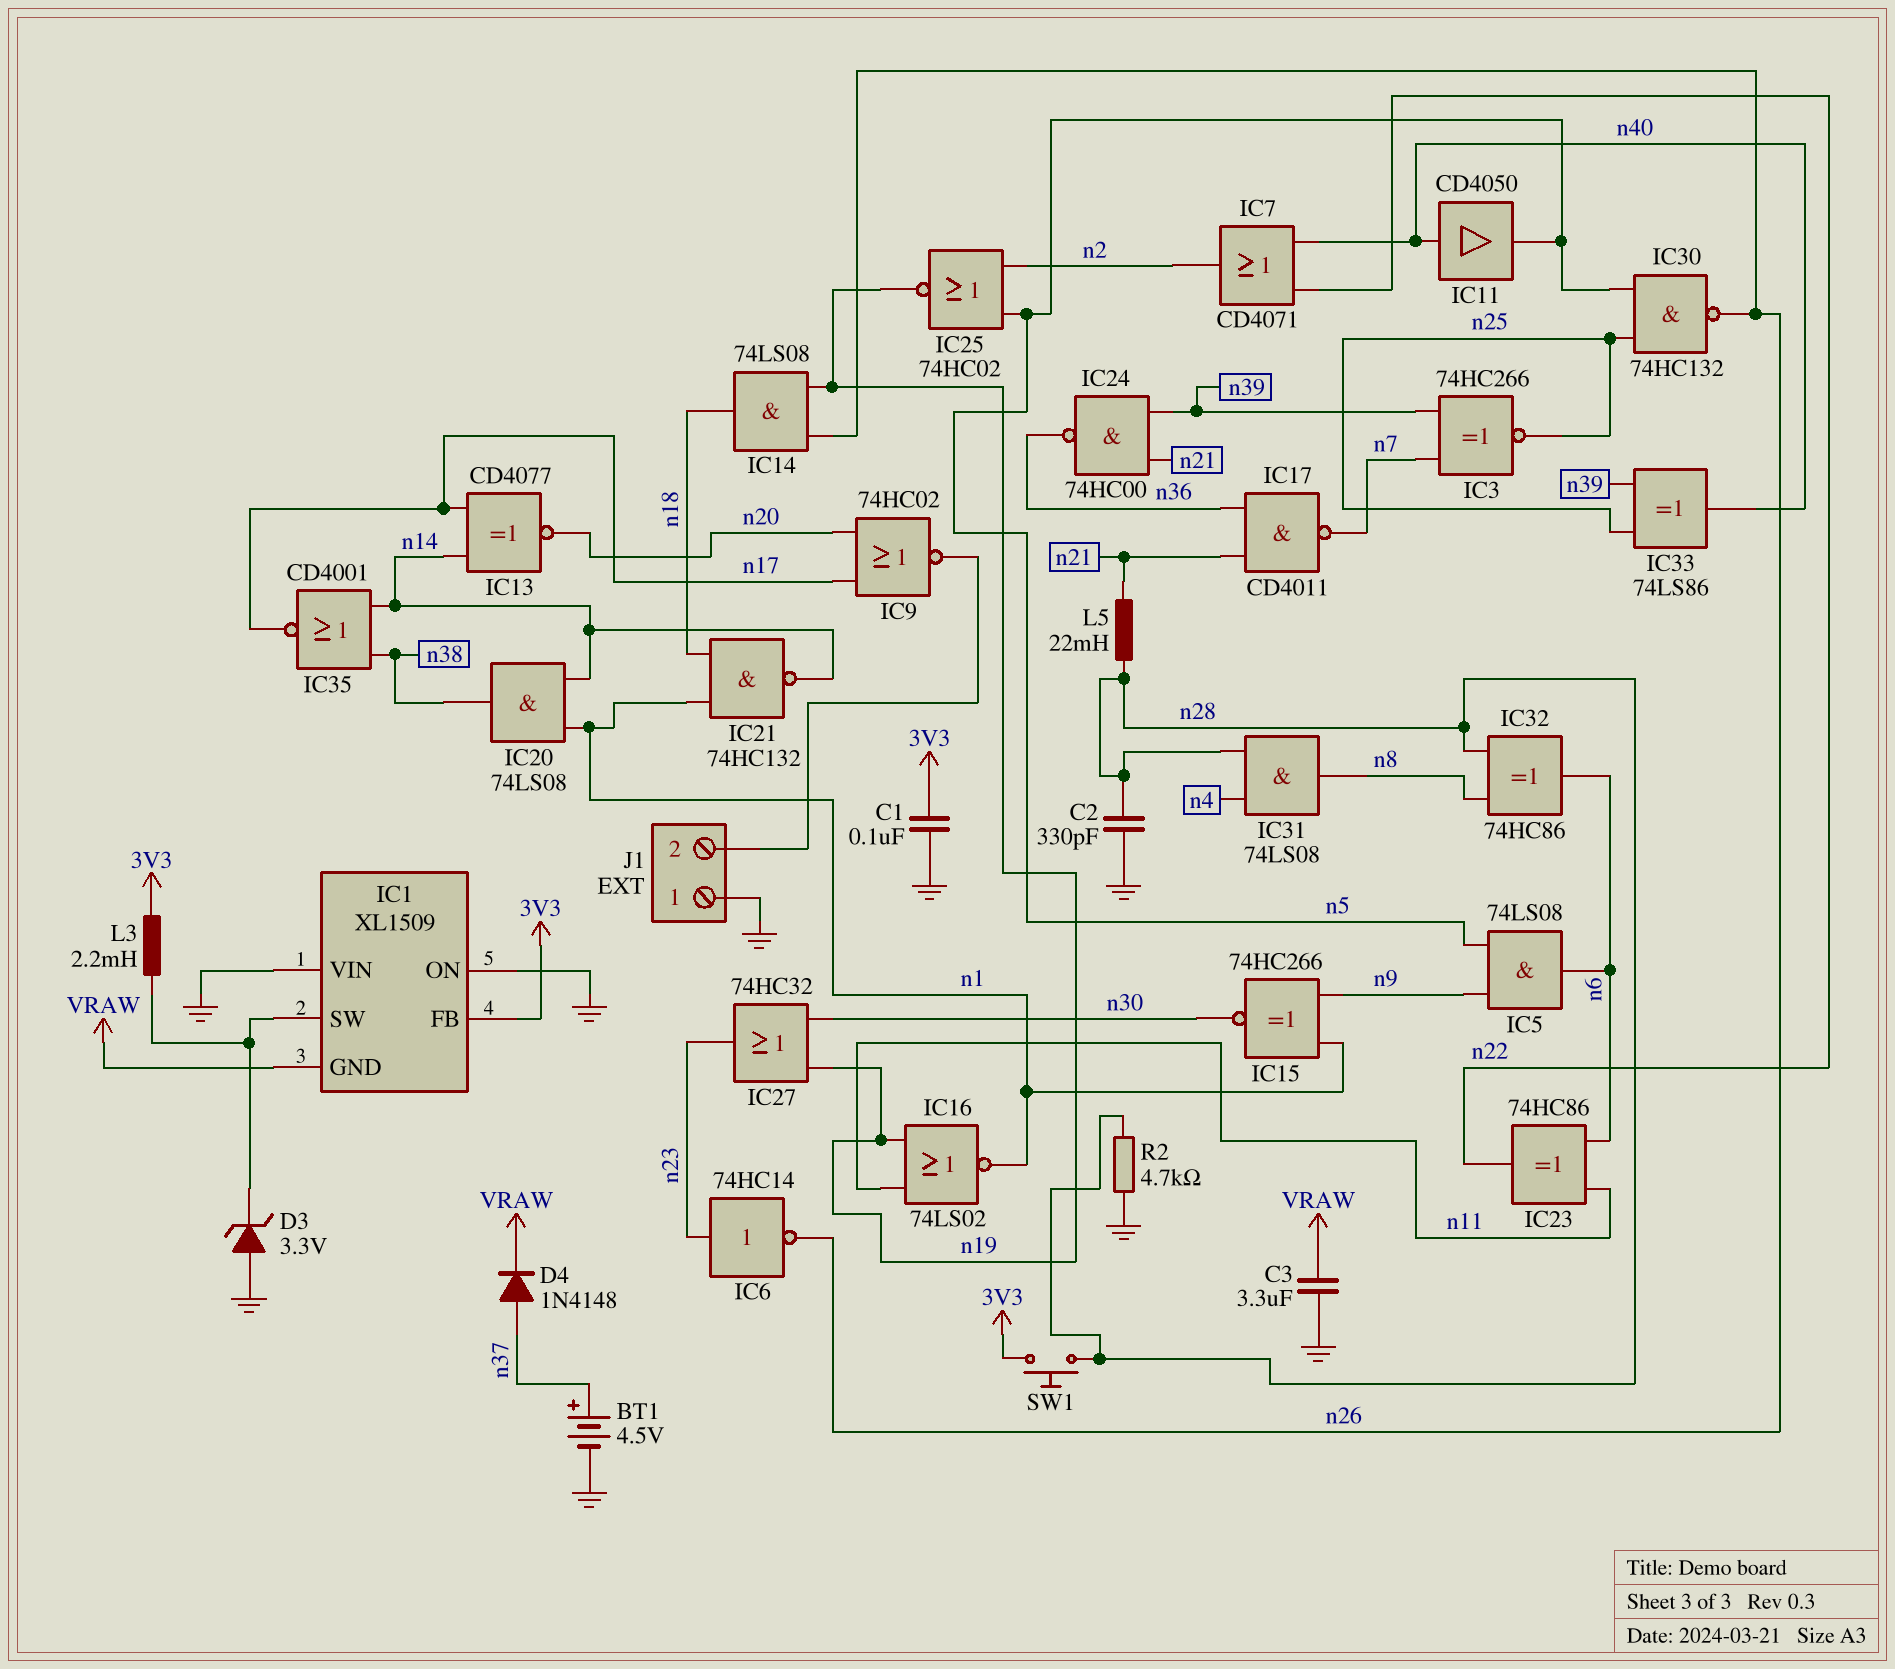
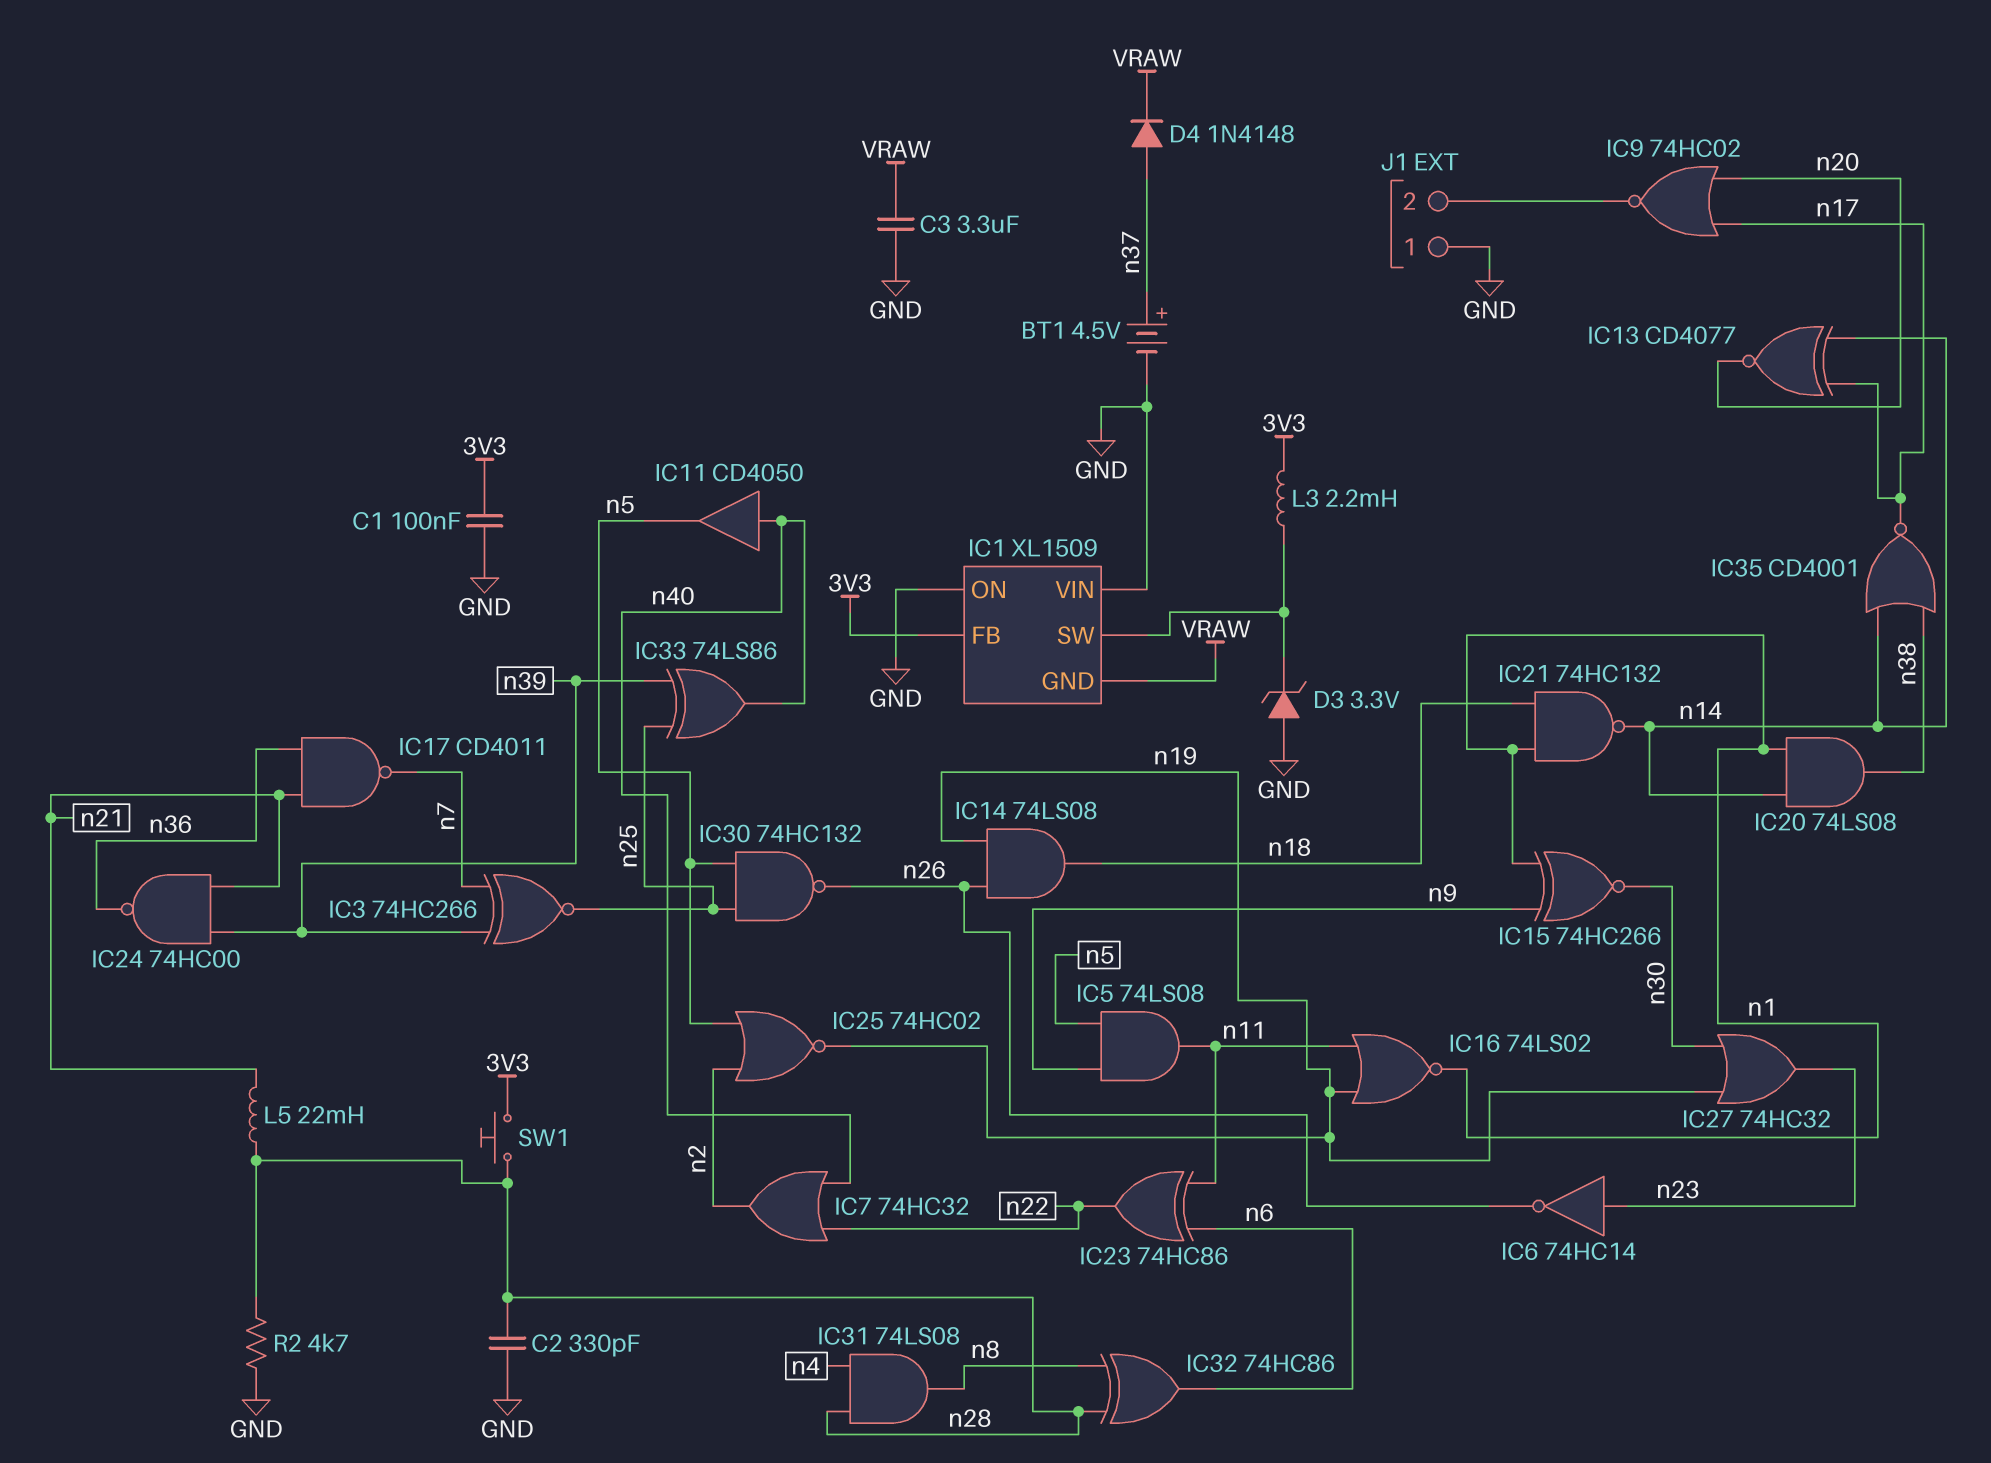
IC5: AND 74LS08 (in n5, in n9, out n6) -> AND 74LS08 (in n5, in n9, out n11)
IC7: OR CD4071 (in n22, in n40, out n2) -> OR 74HC32 (in n22, in n40, out n2)

